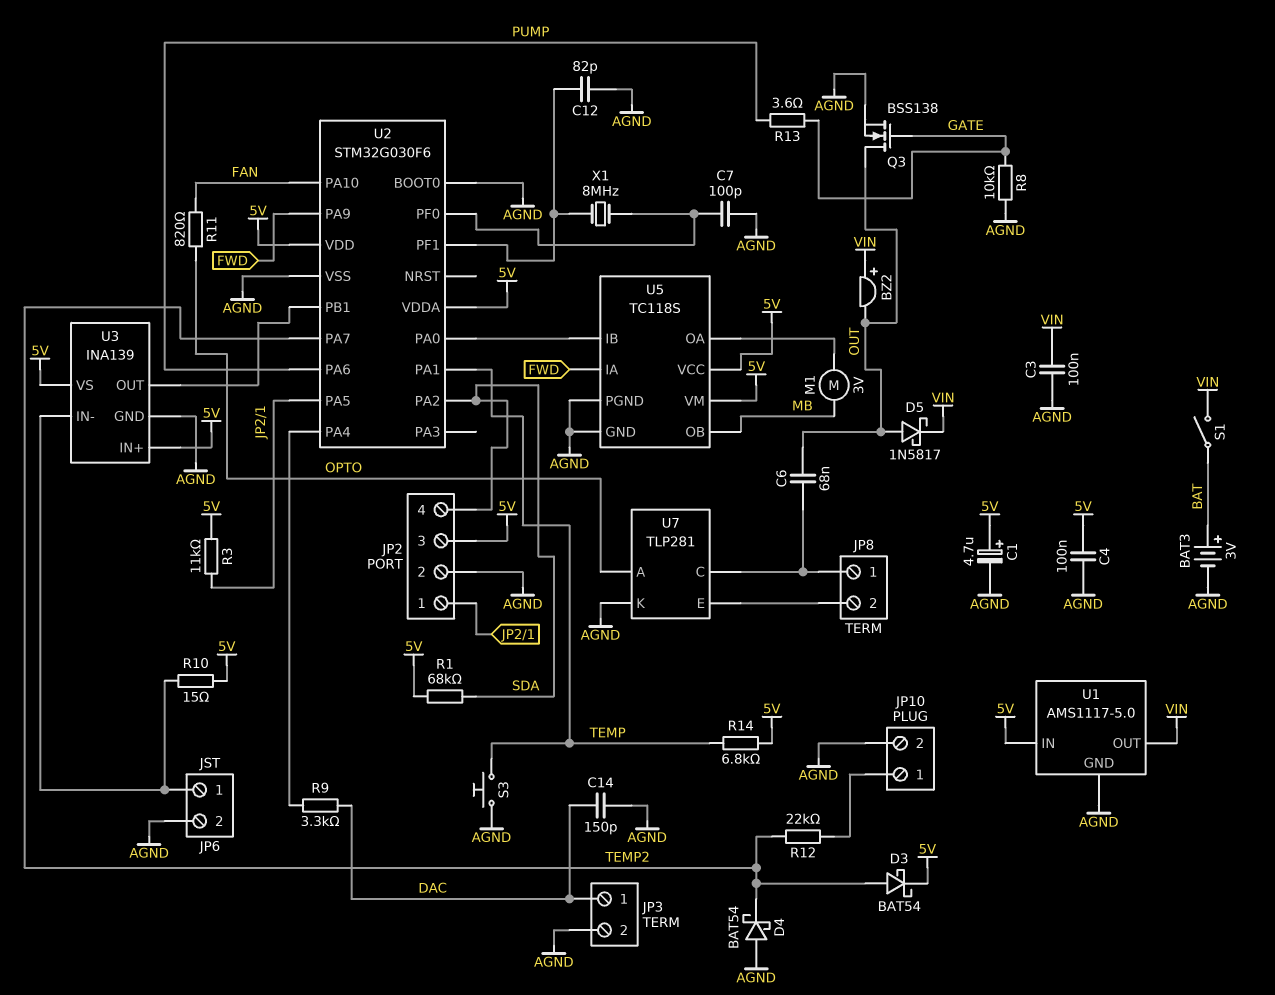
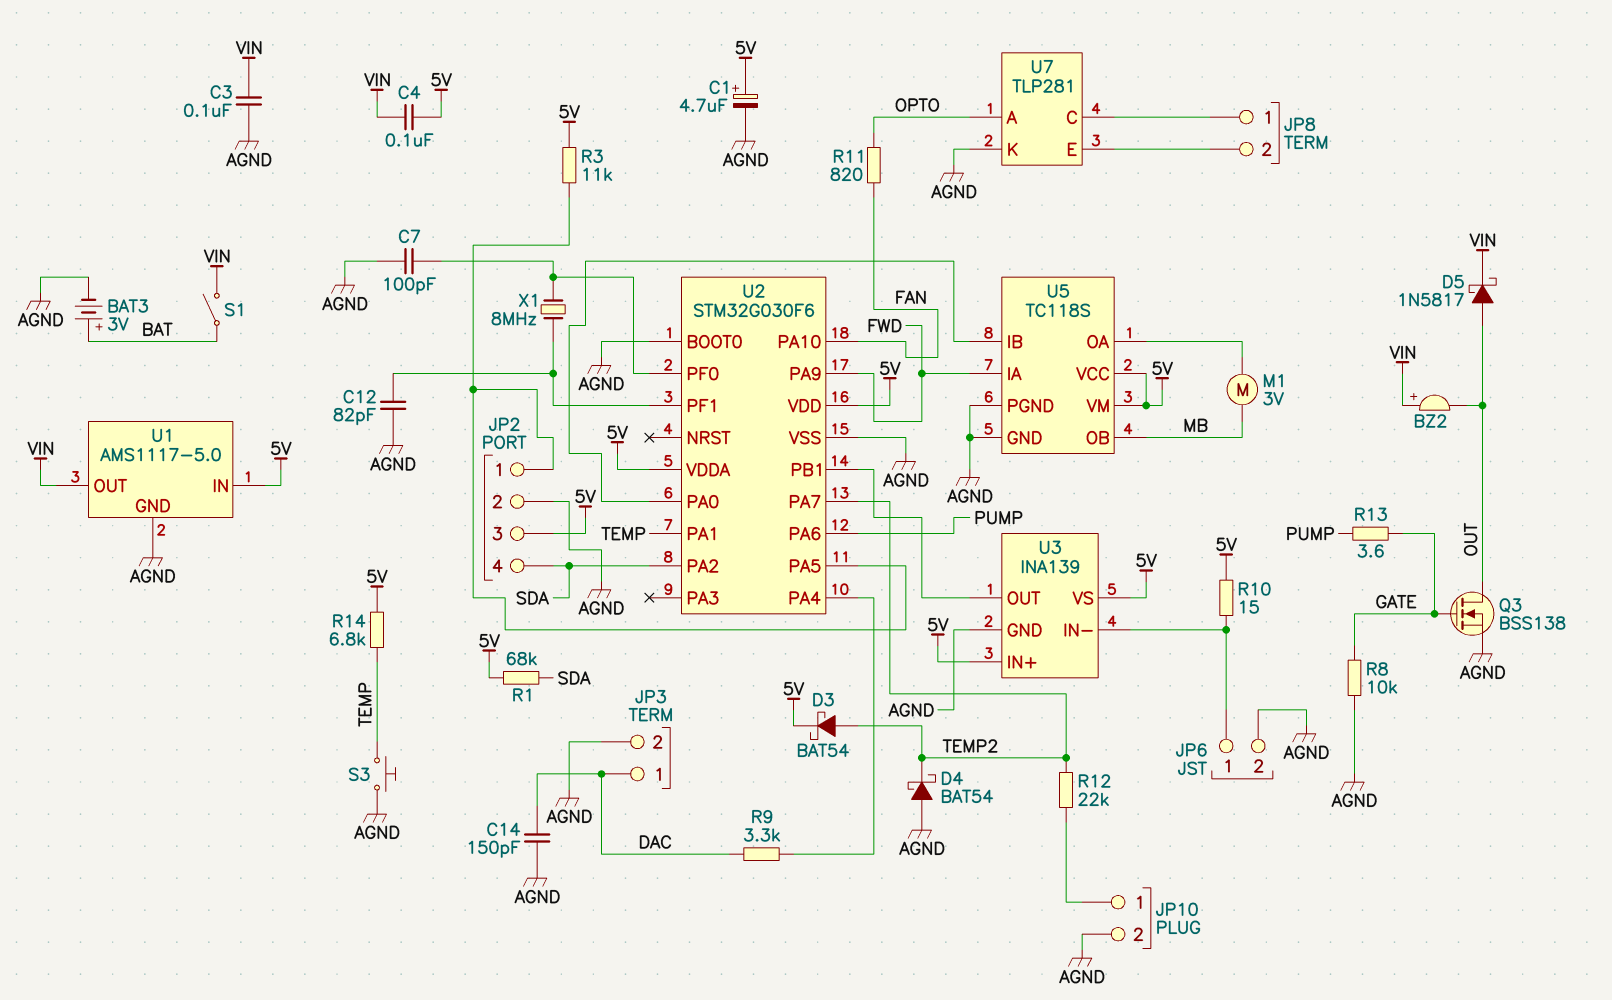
C4: 100nF (5V, AGND) -> 100nF (5V, VIN)
C6: 68nF (JP8/1, OUT) -> none

